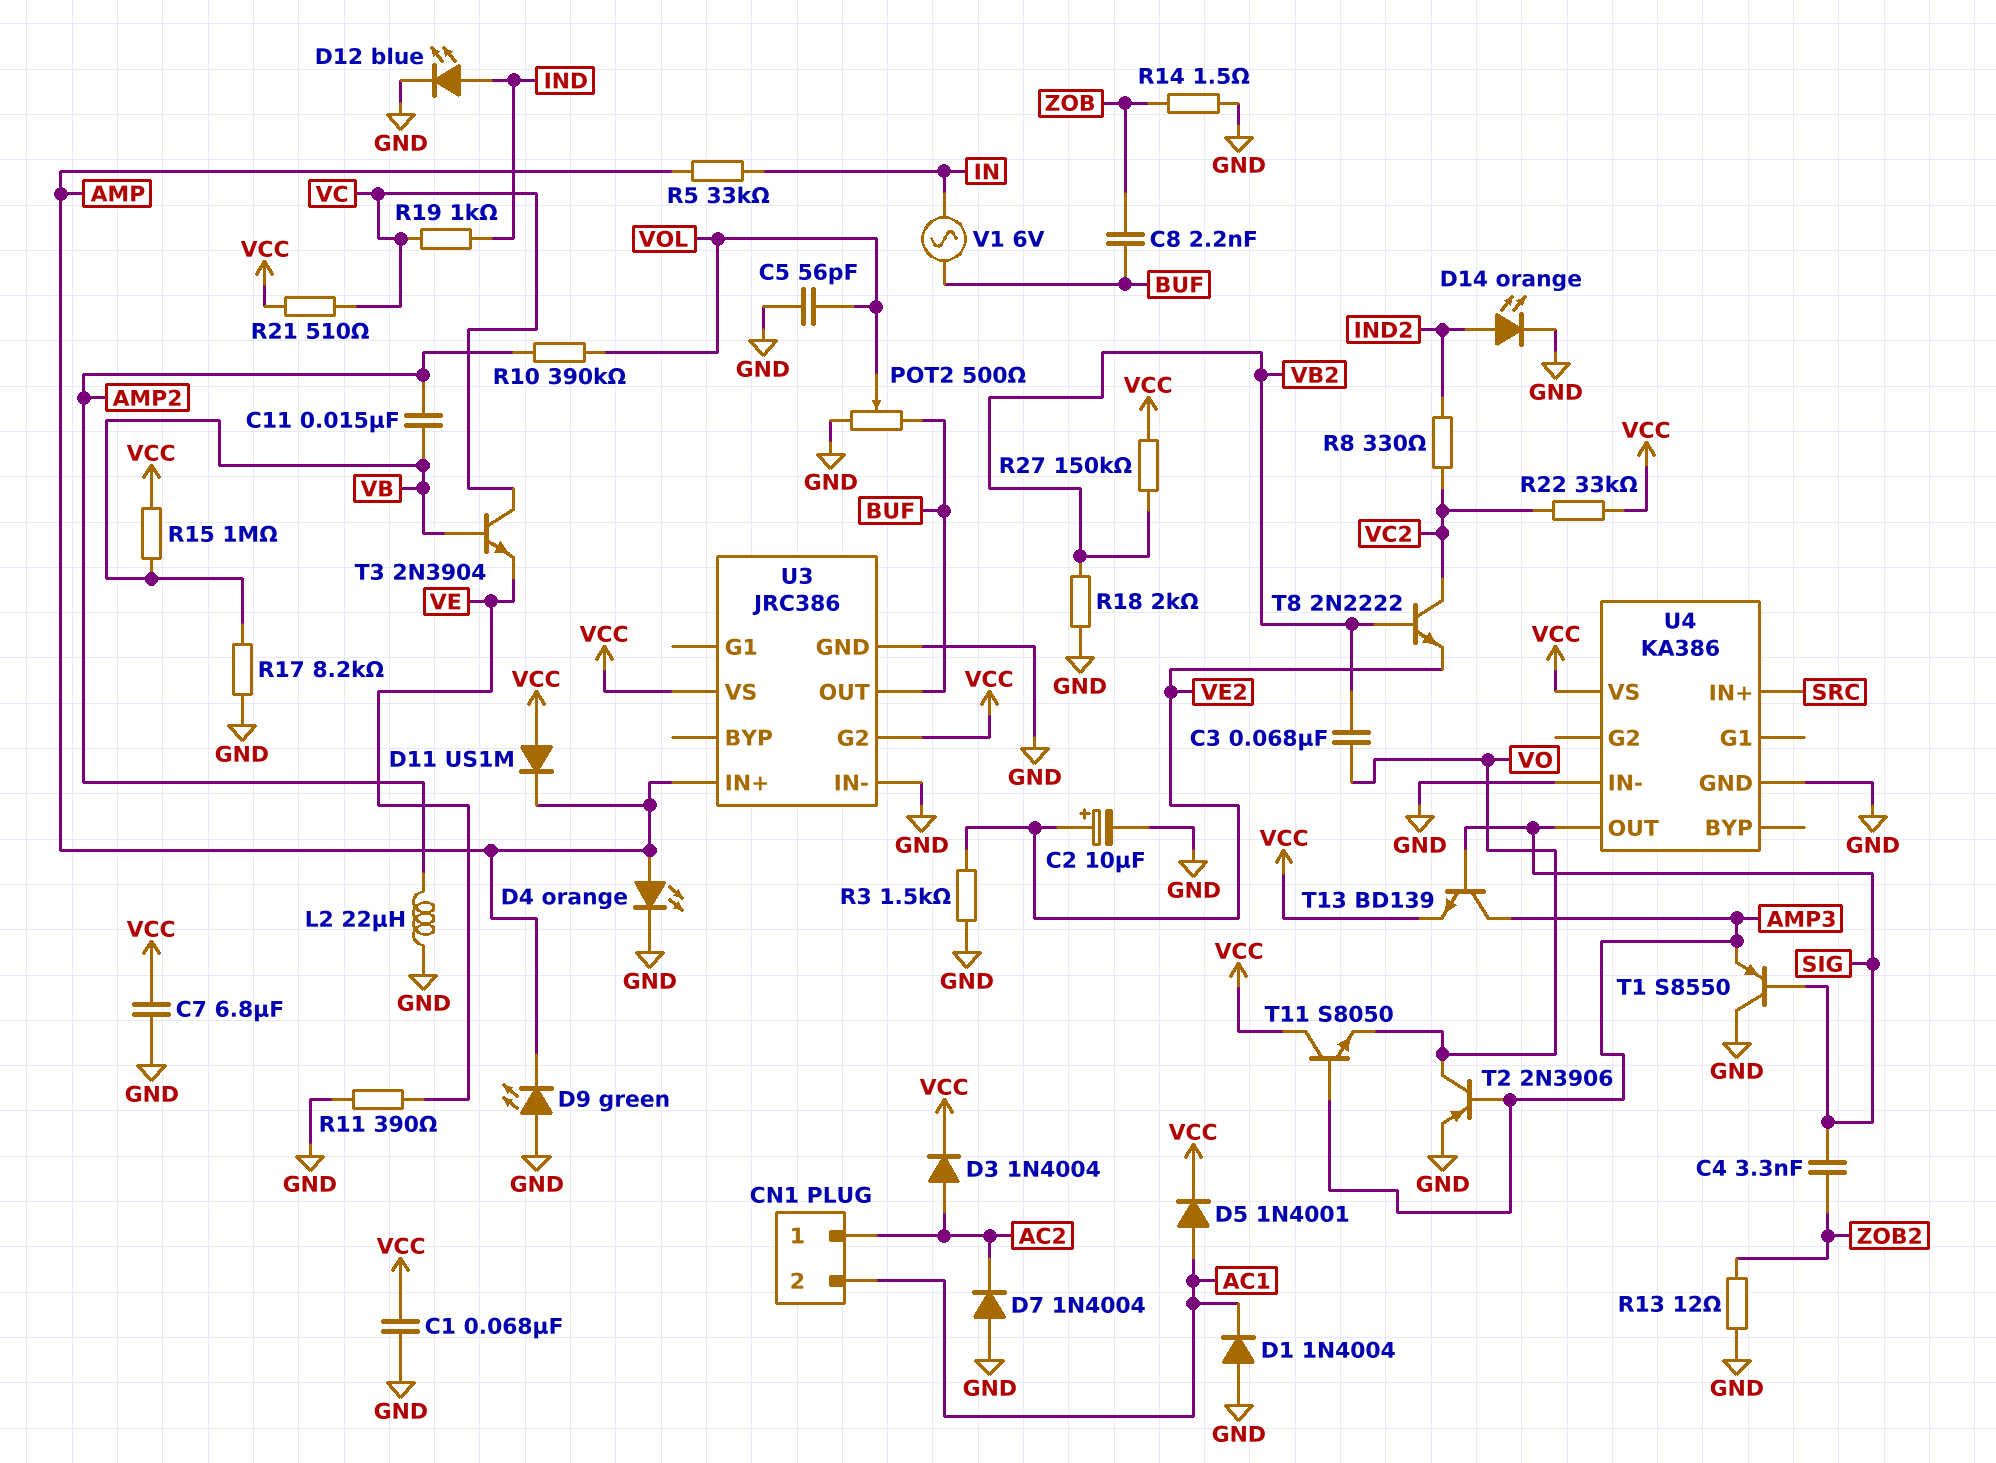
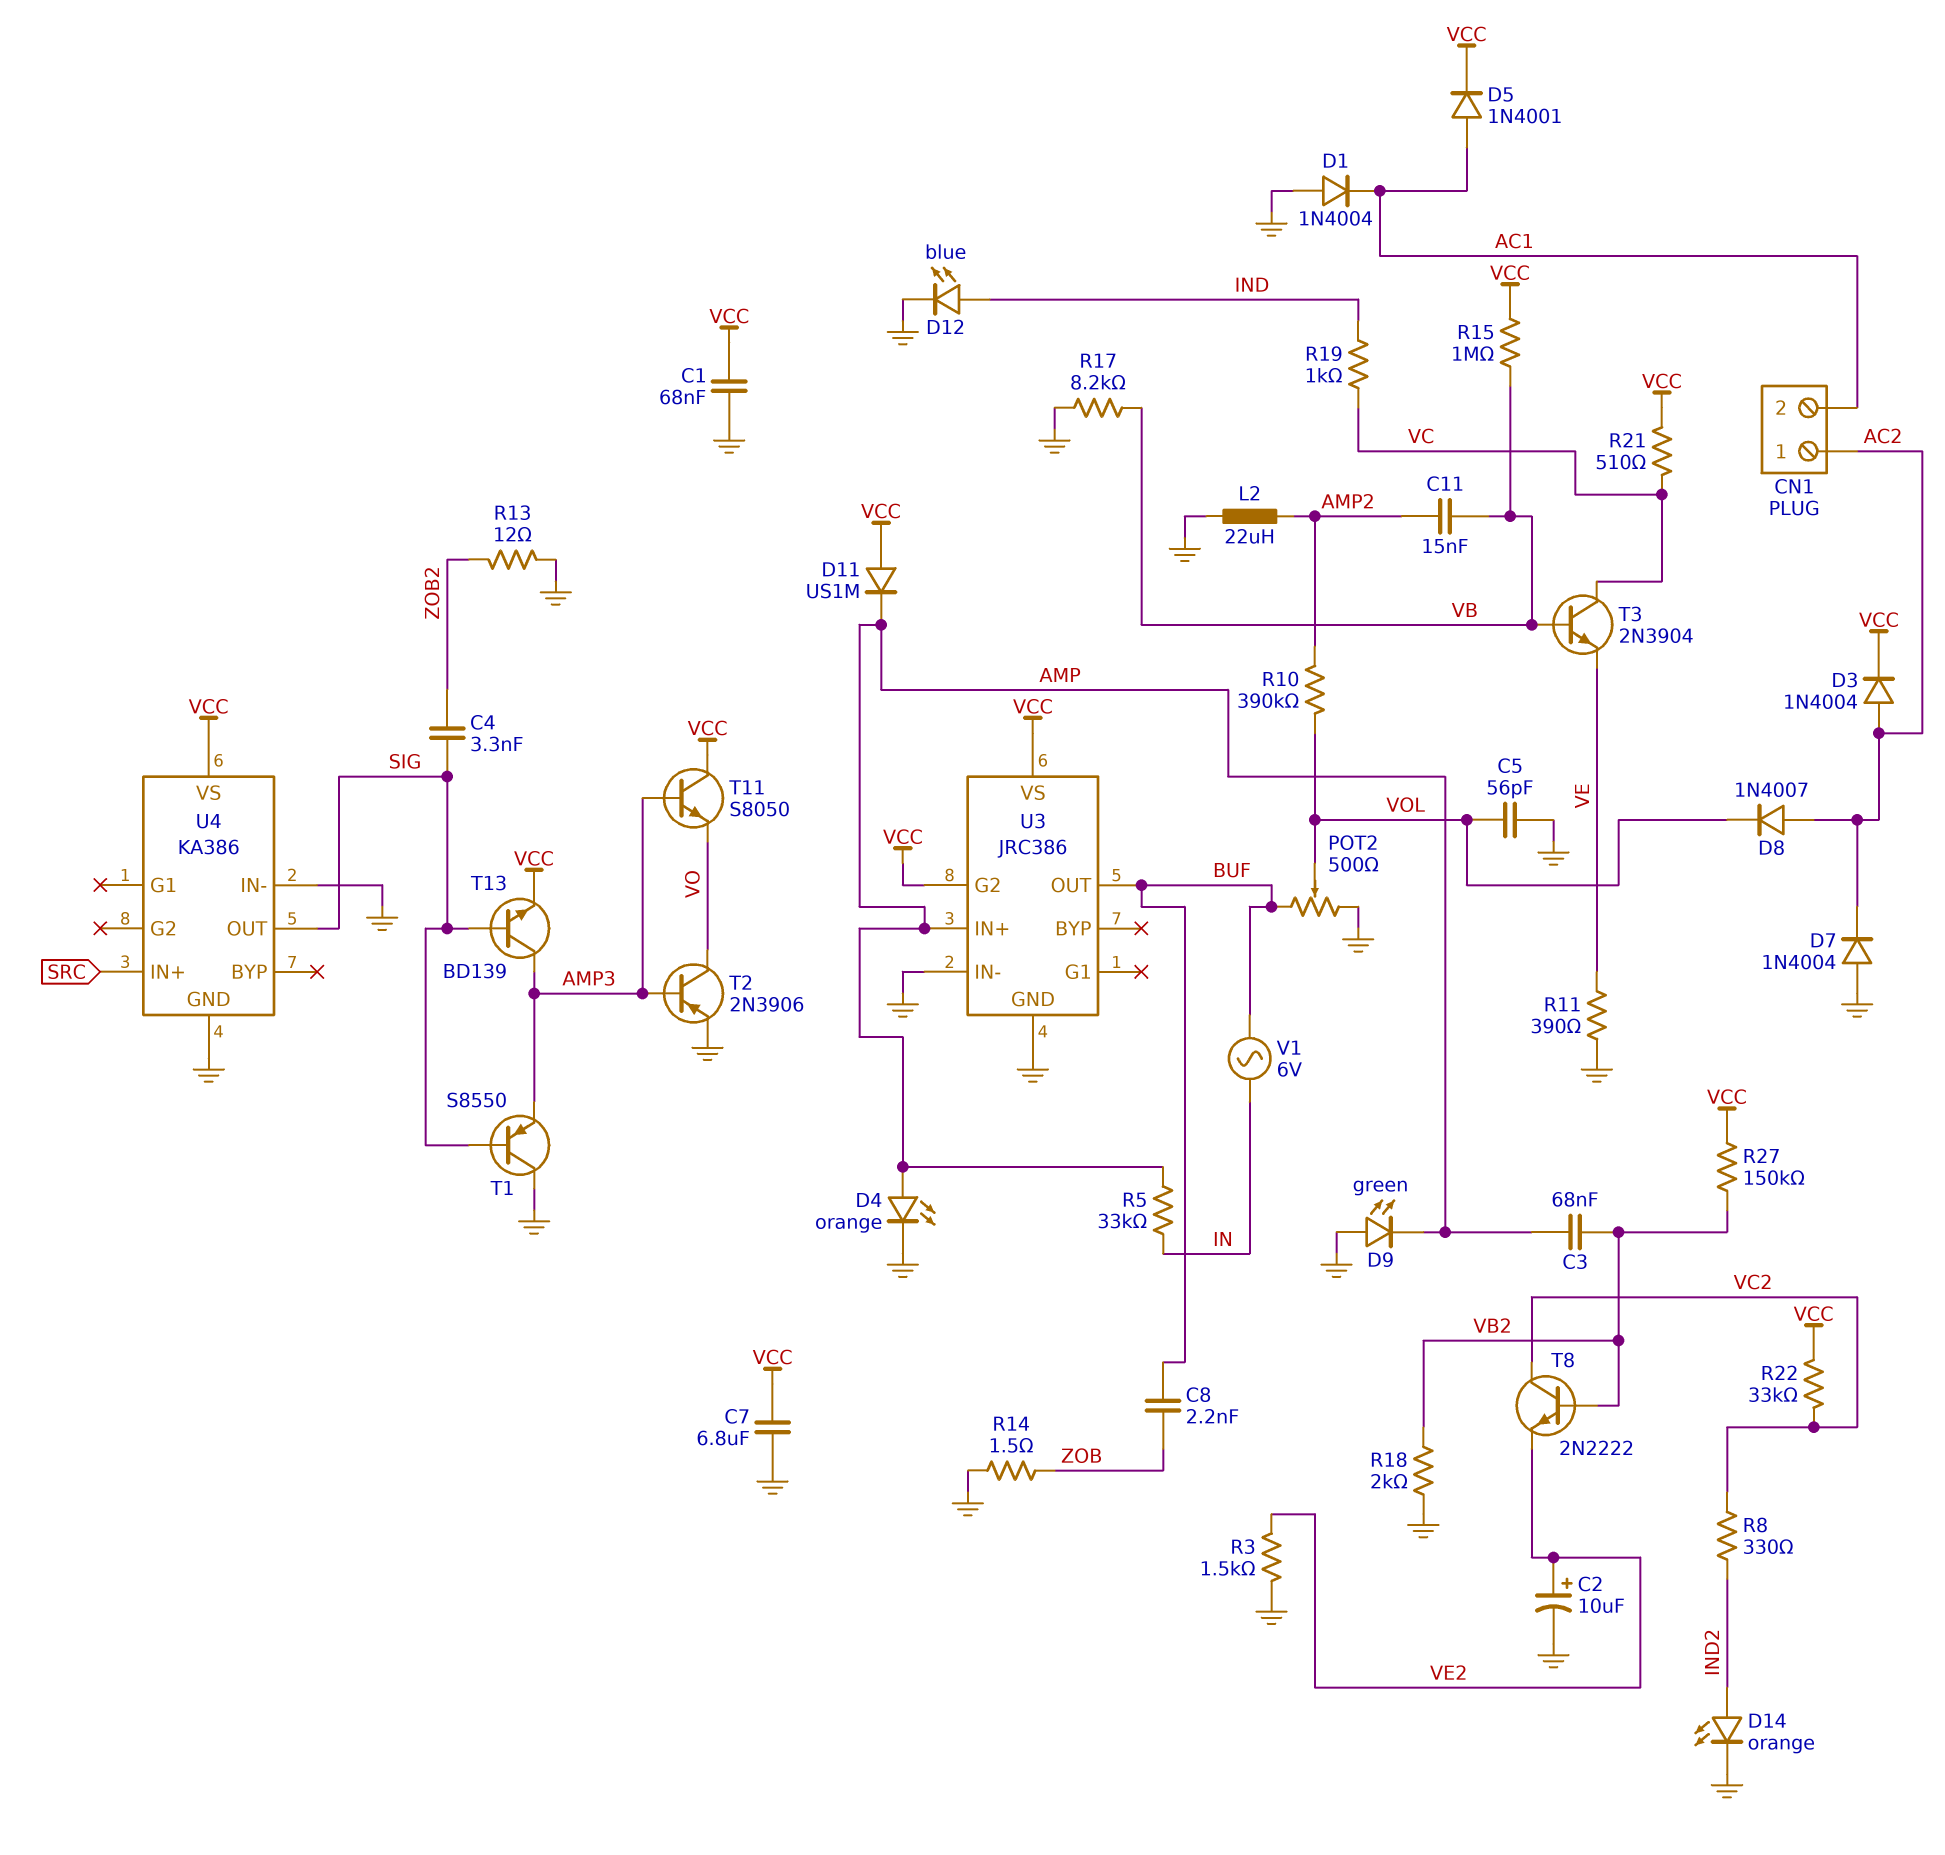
C3: 68nF (VB2, VO) -> 68nF (AMP, VB2)
D8: none -> diode 1N4007 (A AC2, K VOL)

